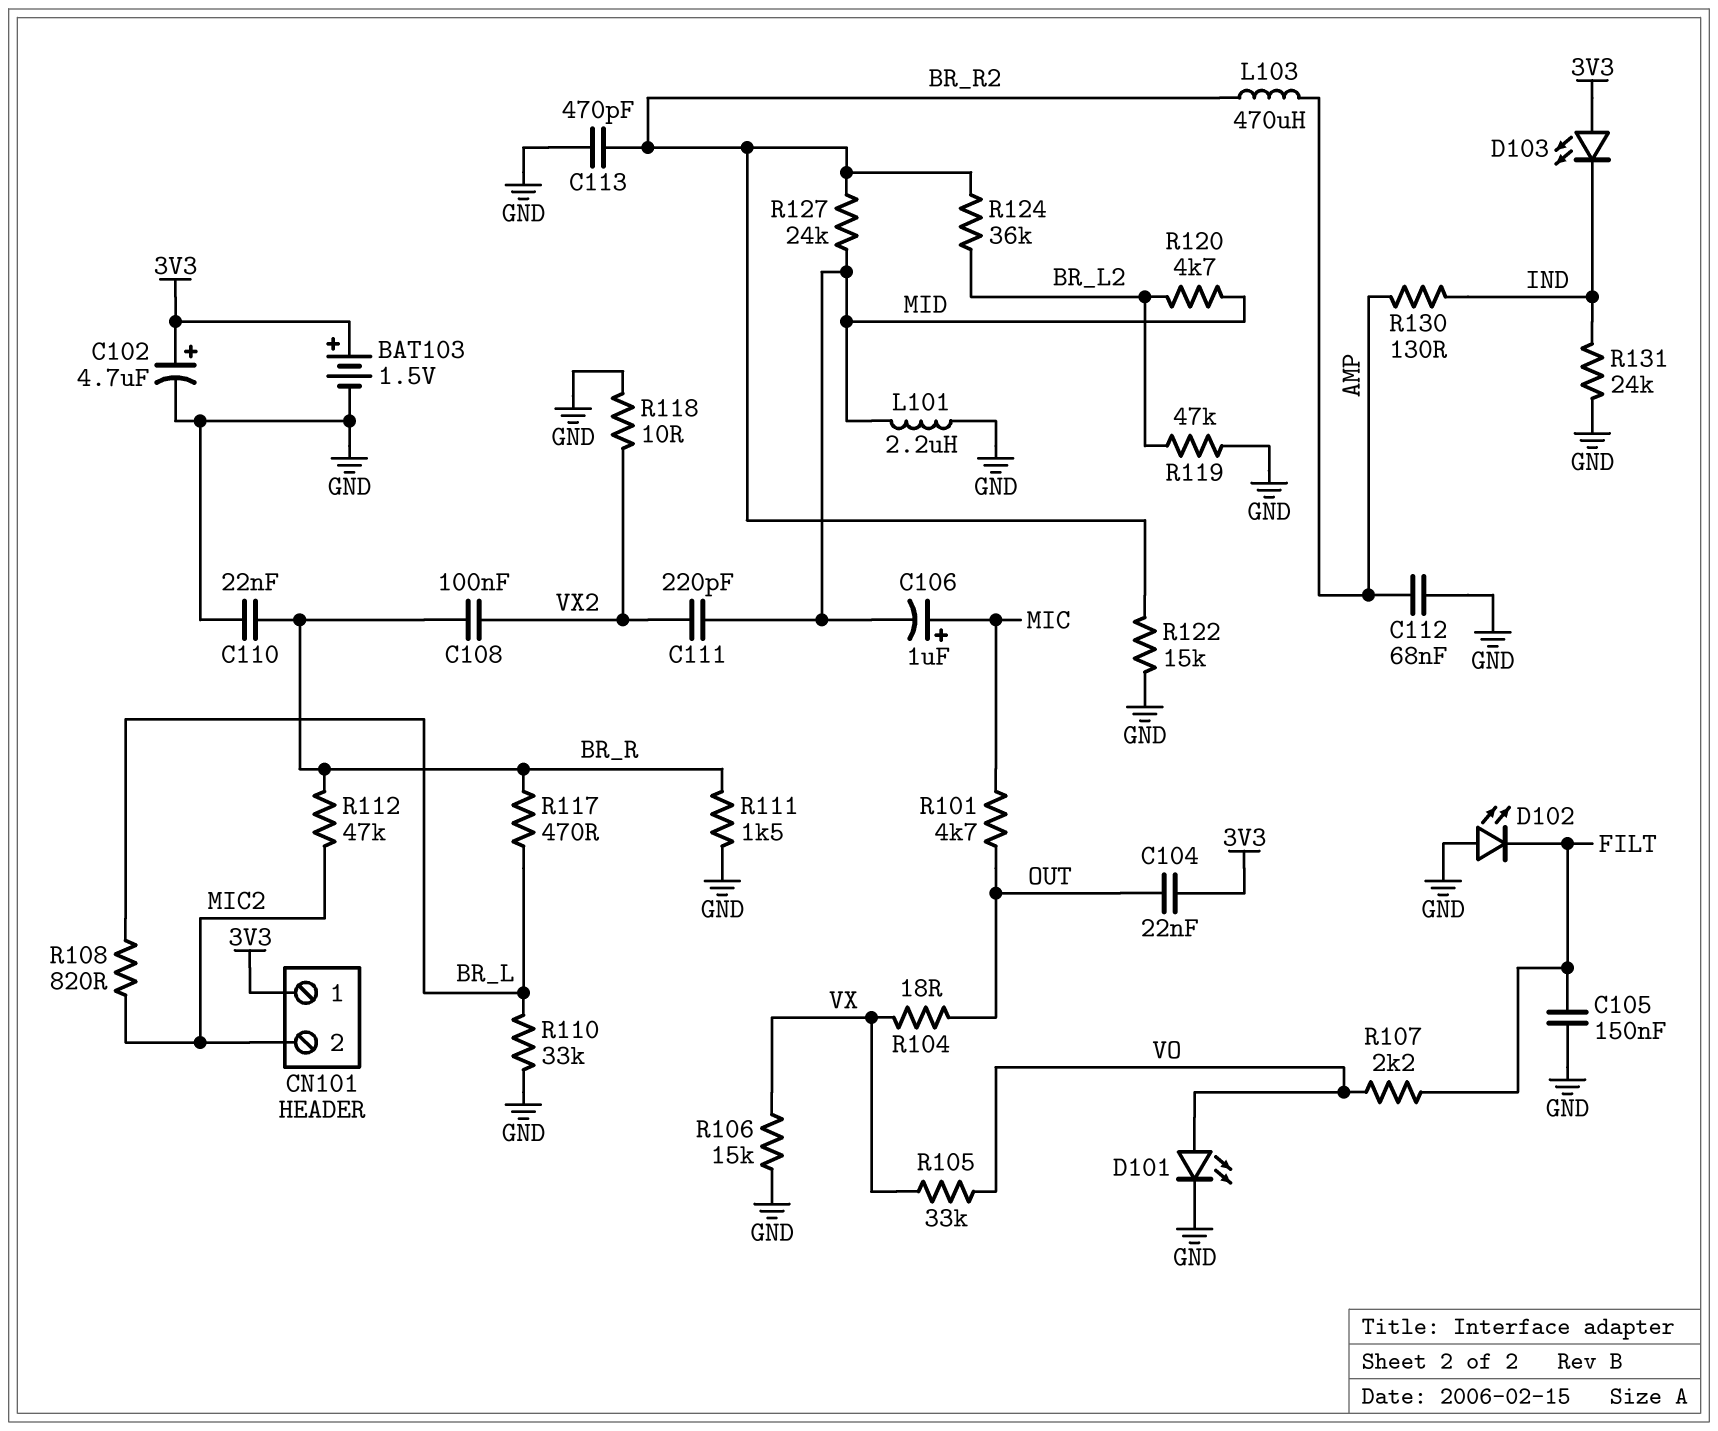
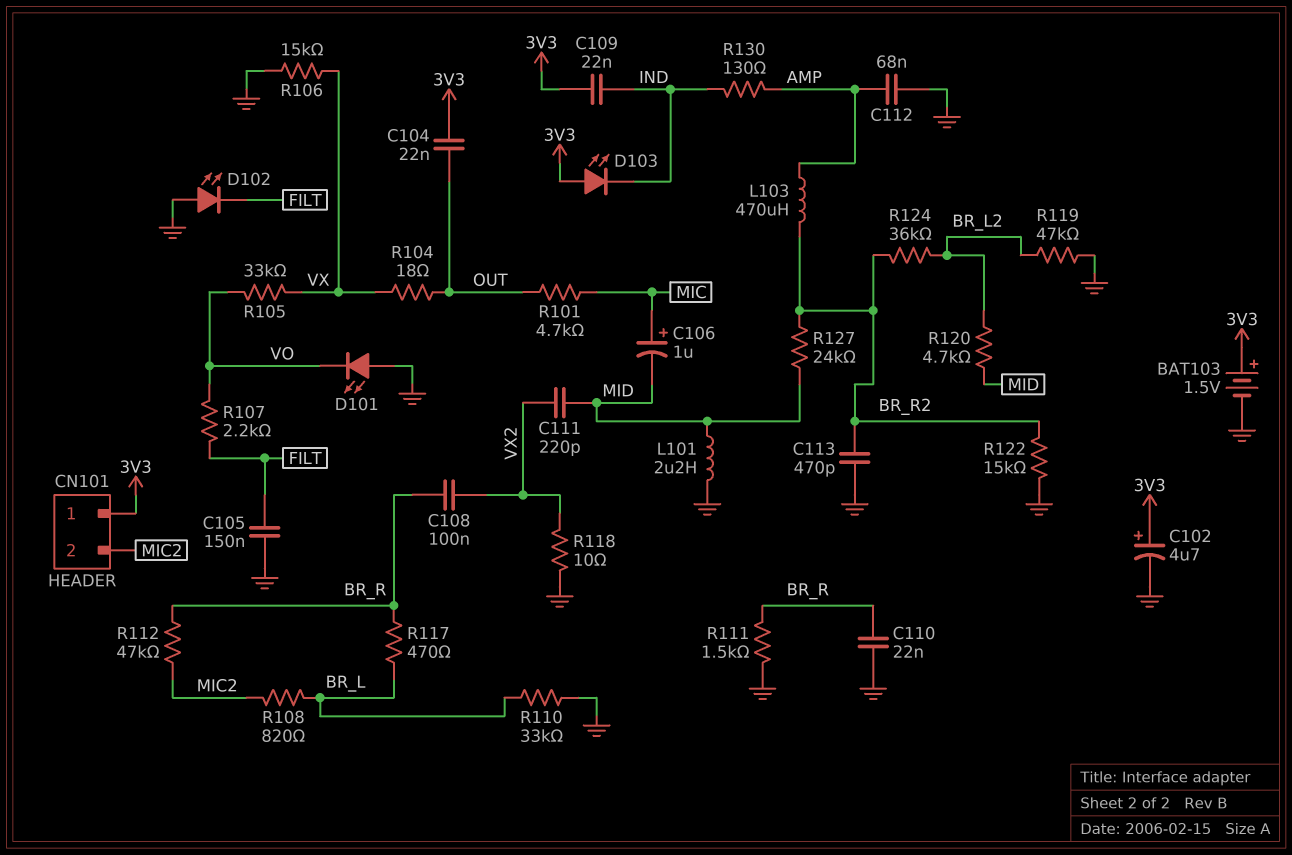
C109: none -> 22nF (3V3, IND)
D101: LED (A VO, K GND) -> LED (A GND, K VO)
R131: 24k (GND, IND) -> none

